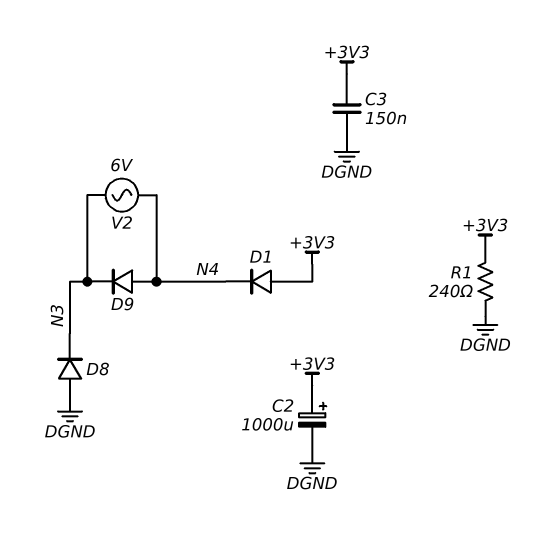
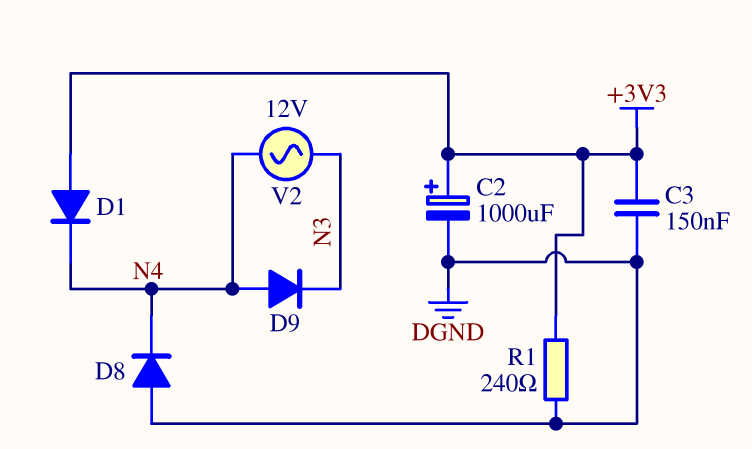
D8: diode (A DGND, K N3) -> diode (A DGND, K N4)
V2: AC 6V (N3, N4) -> AC 12V (N3, N4)

